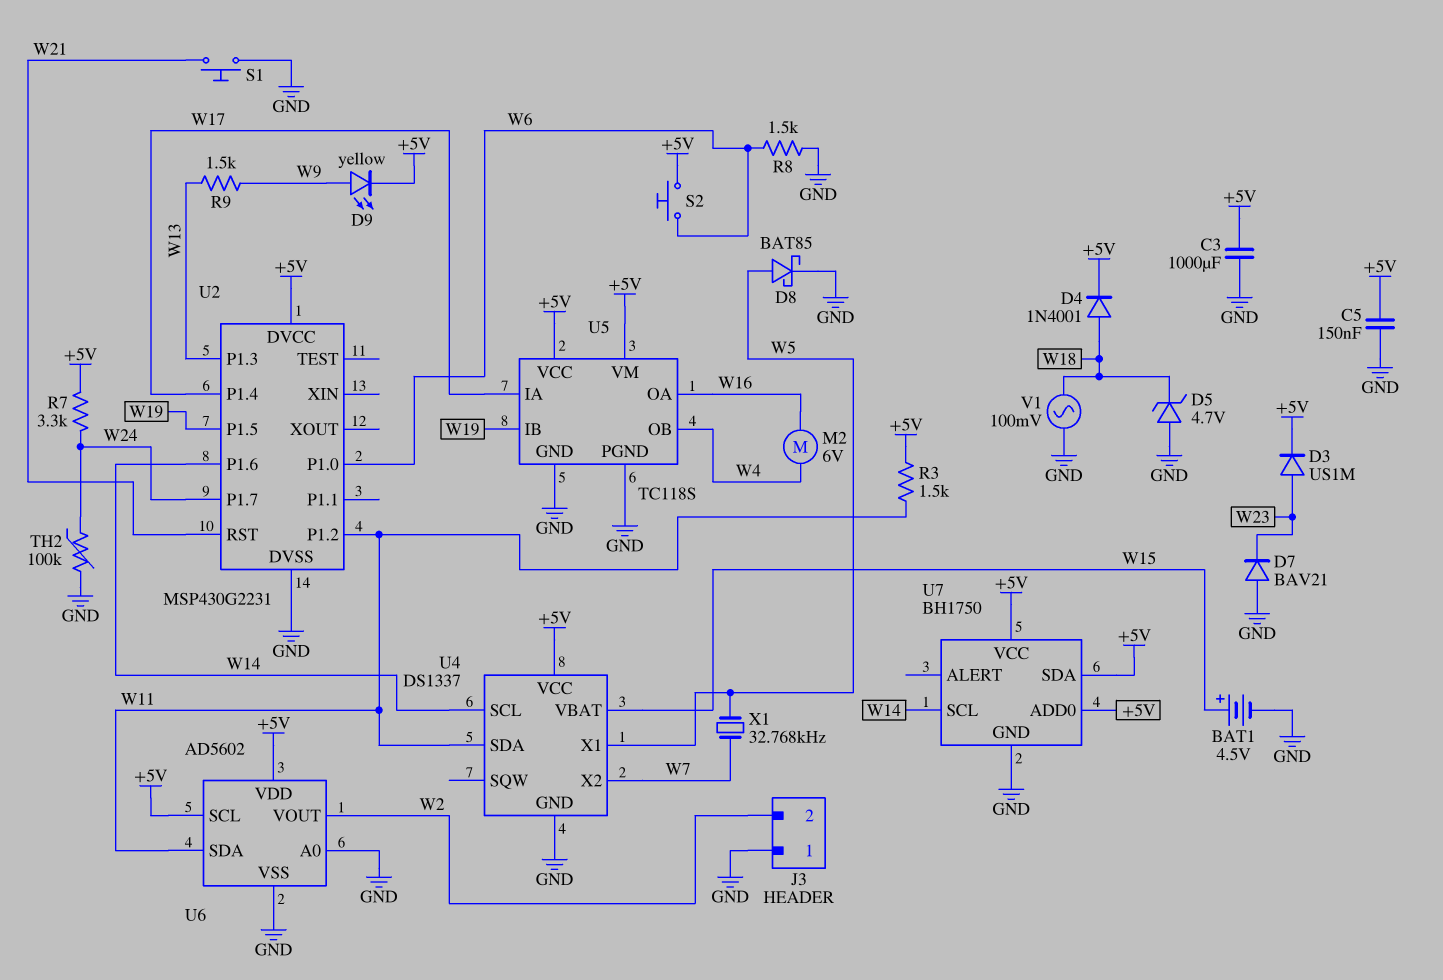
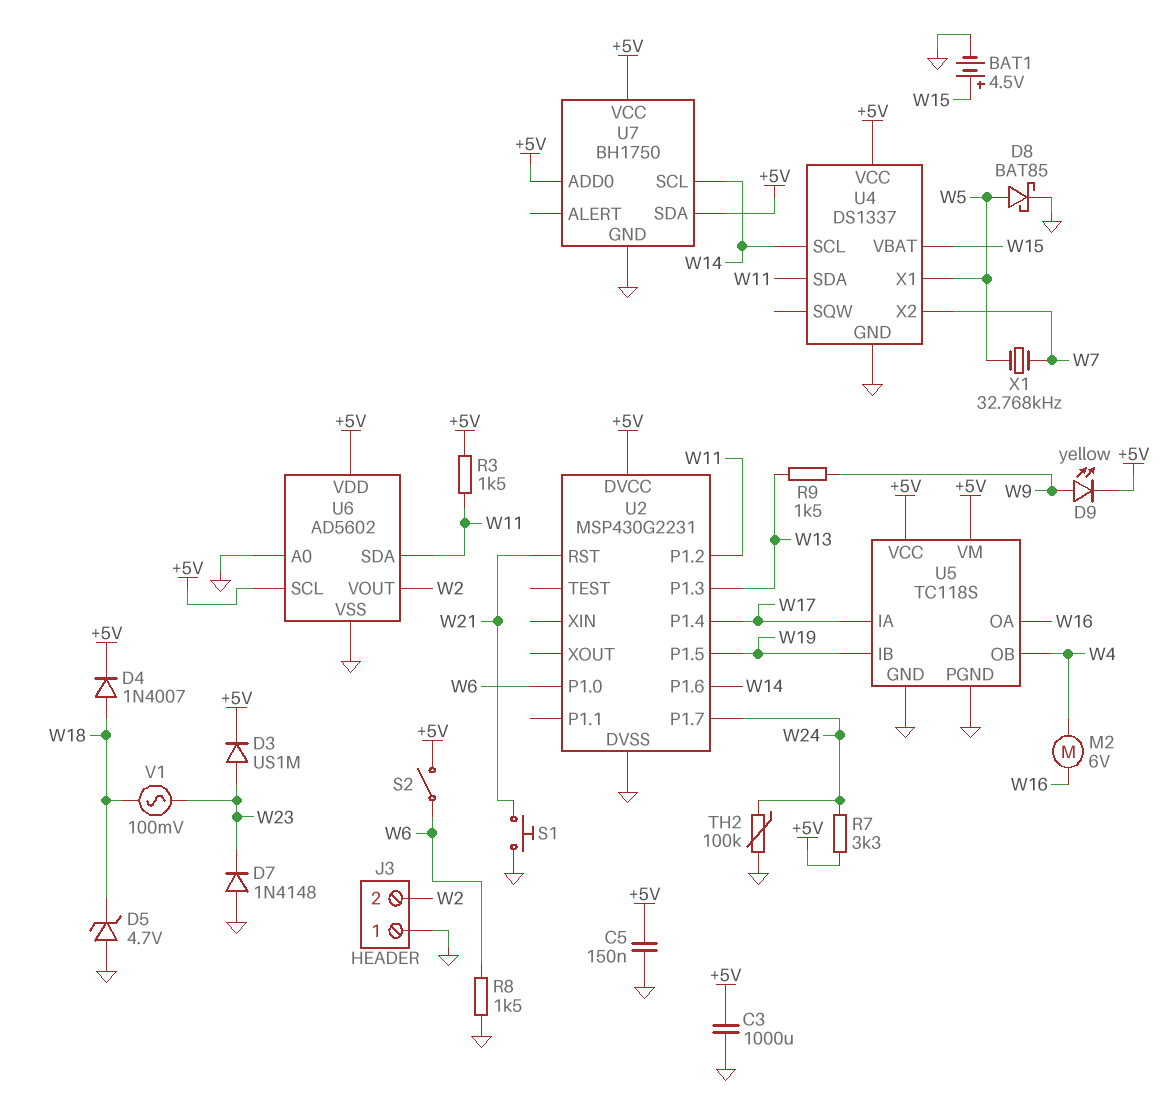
D4: diode 1N4001 (A W18, K +5V) -> diode 1N4007 (A W18, K +5V)
D7: diode BAV21 (A GND, K W23) -> diode 1N4148 (A GND, K W23)
S2: button (+5V, W6) -> switch (+5V, W6)
V1: AC 100mV (GND, W18) -> AC 100mV (W18, W23)

